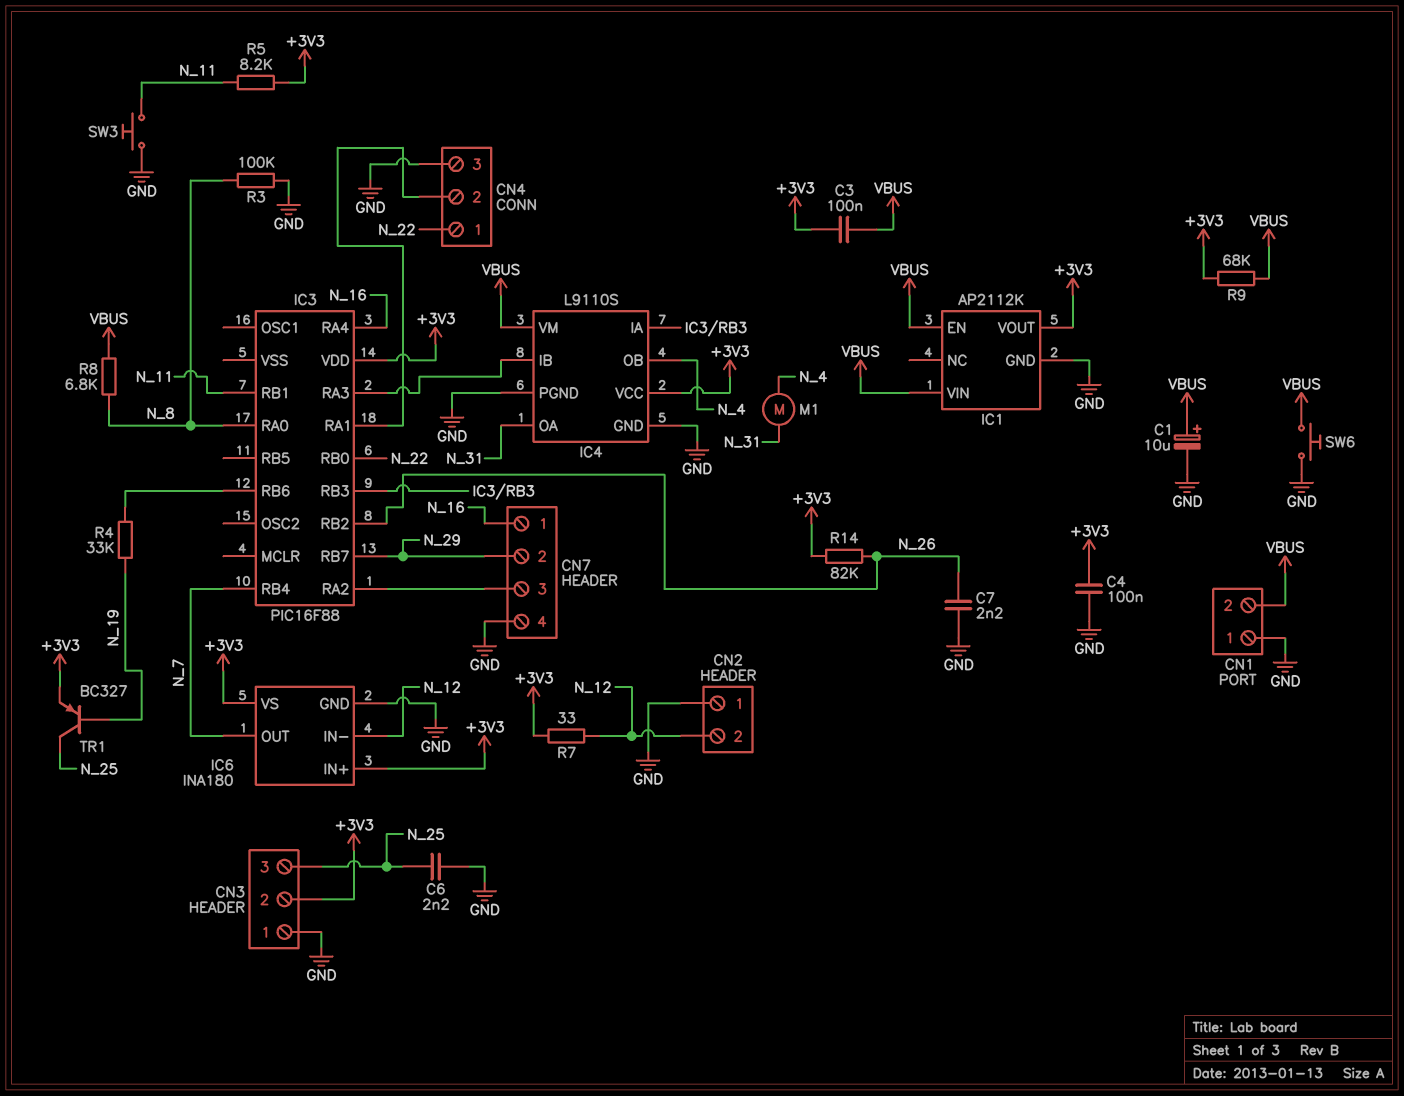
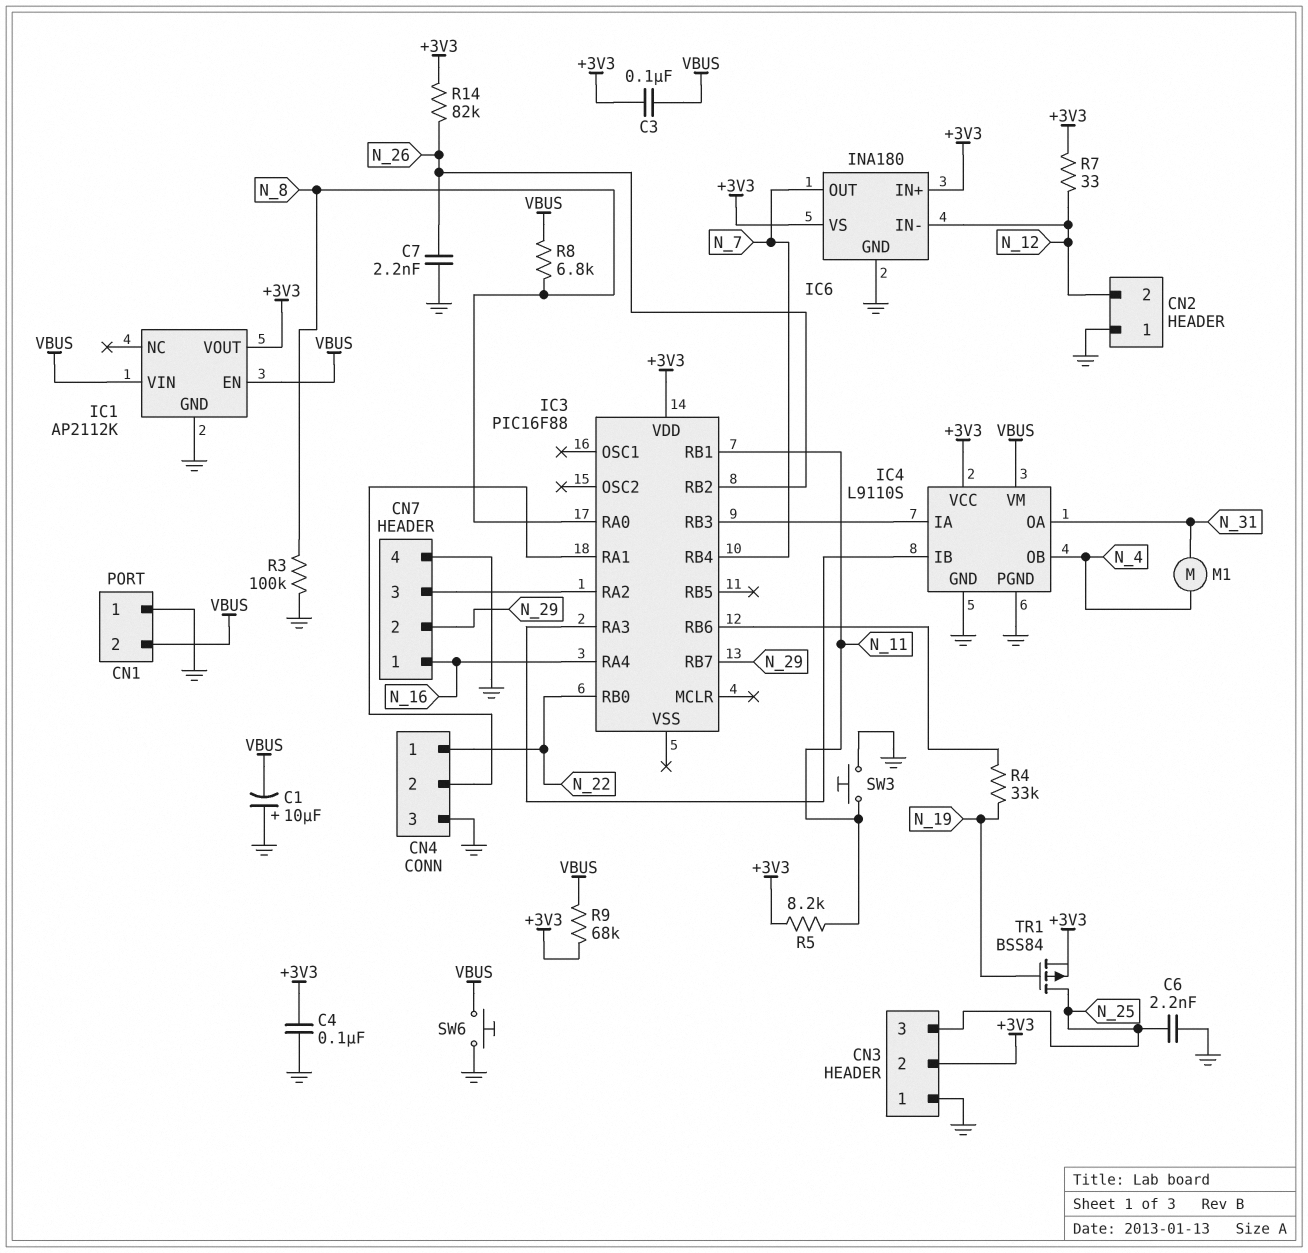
C1: 10uF (plus VBUS, minus GND) -> 10uF (plus GND, minus VBUS)
TR1: PNP BC327 (B N_19, C N_25, E +3V3) -> PMOS BSS84 (G N_19, D N_25, S +3V3)

